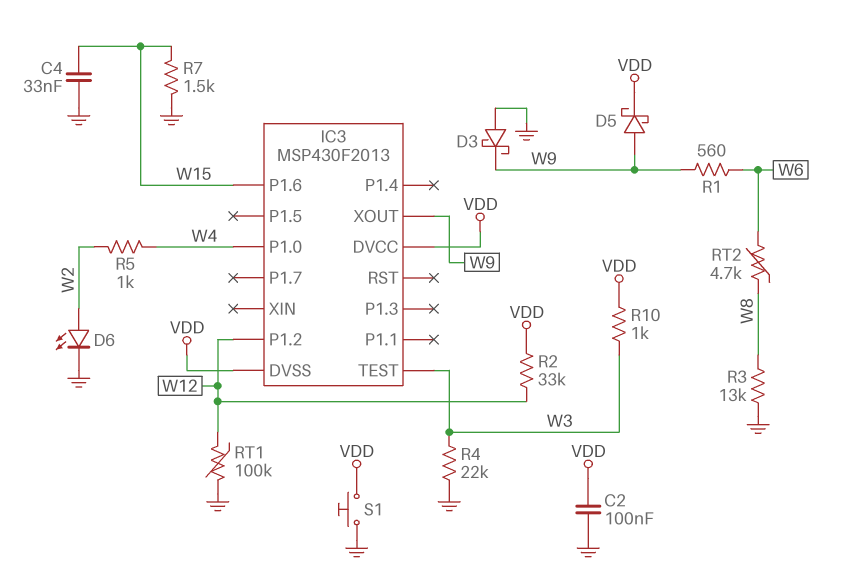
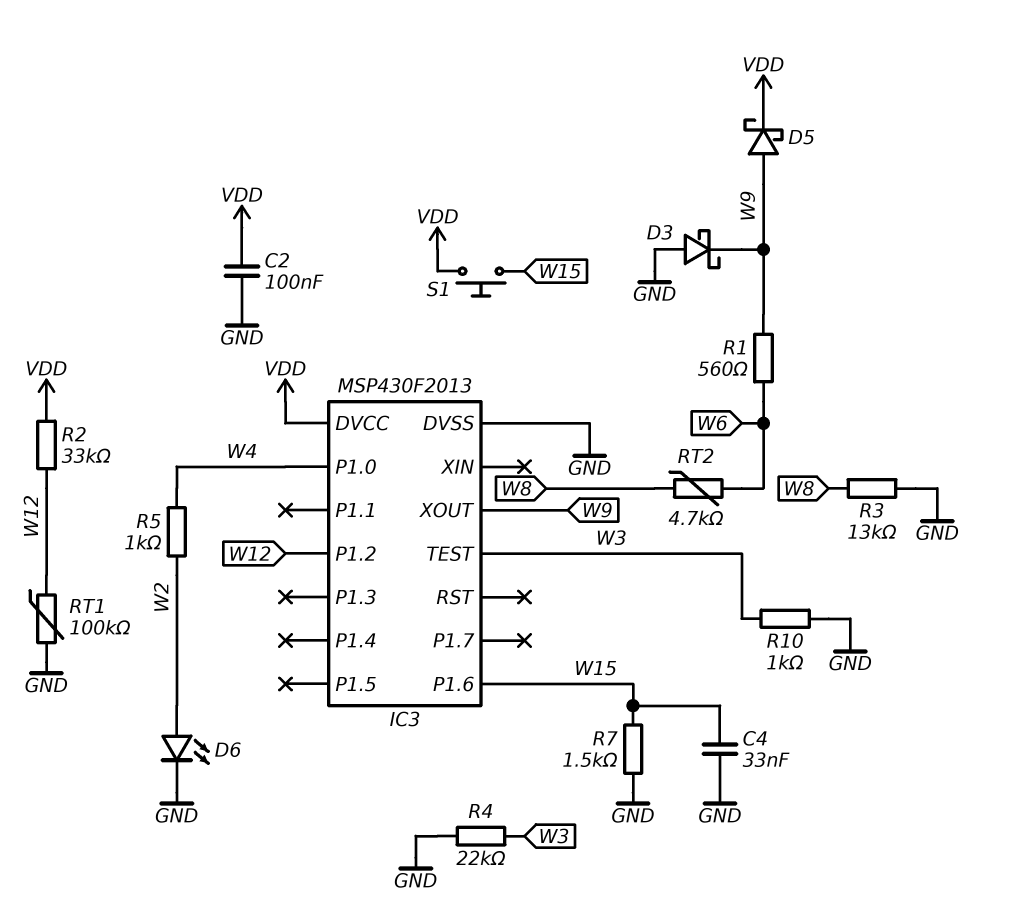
IC3 pin DVSS: VDD -> GND
R10: 1k (VDD, W3) -> 1k (GND, W3)
S1: button (GND, VDD) -> button (VDD, W15)

